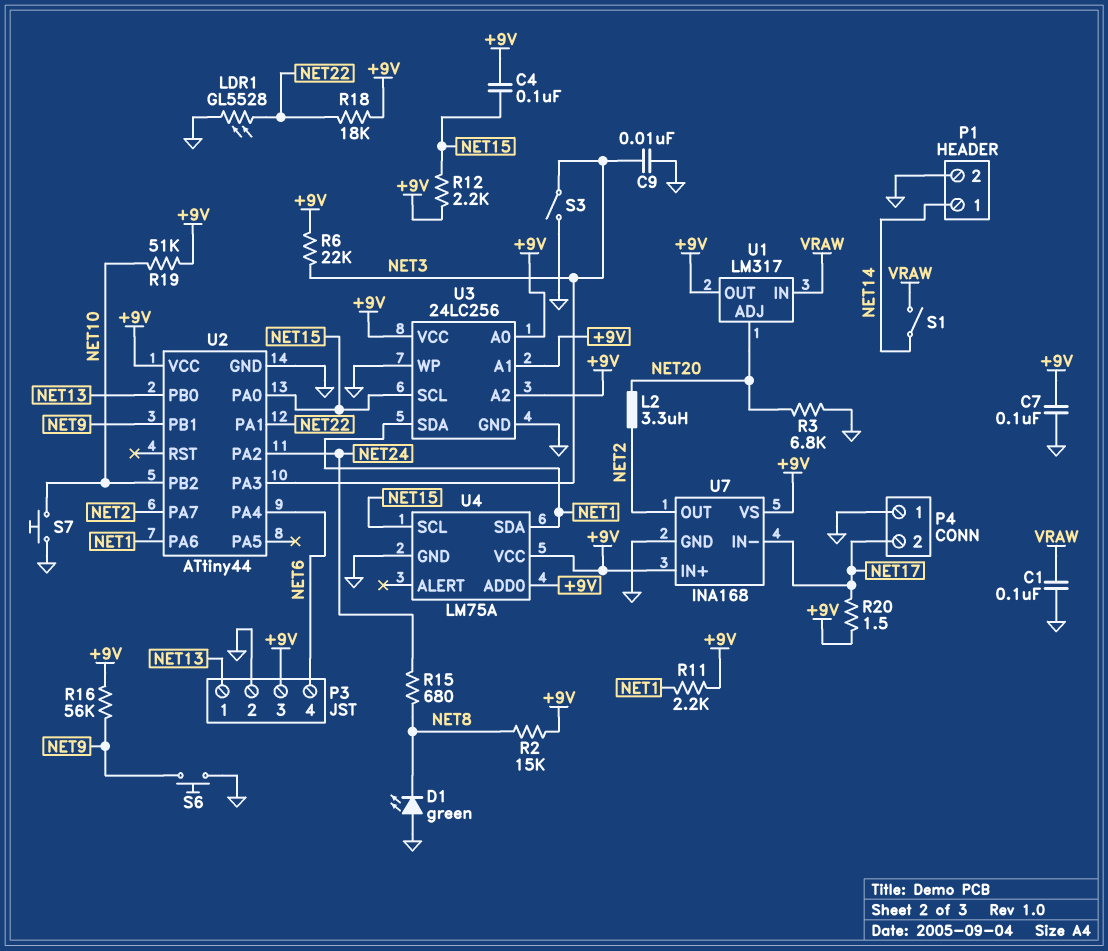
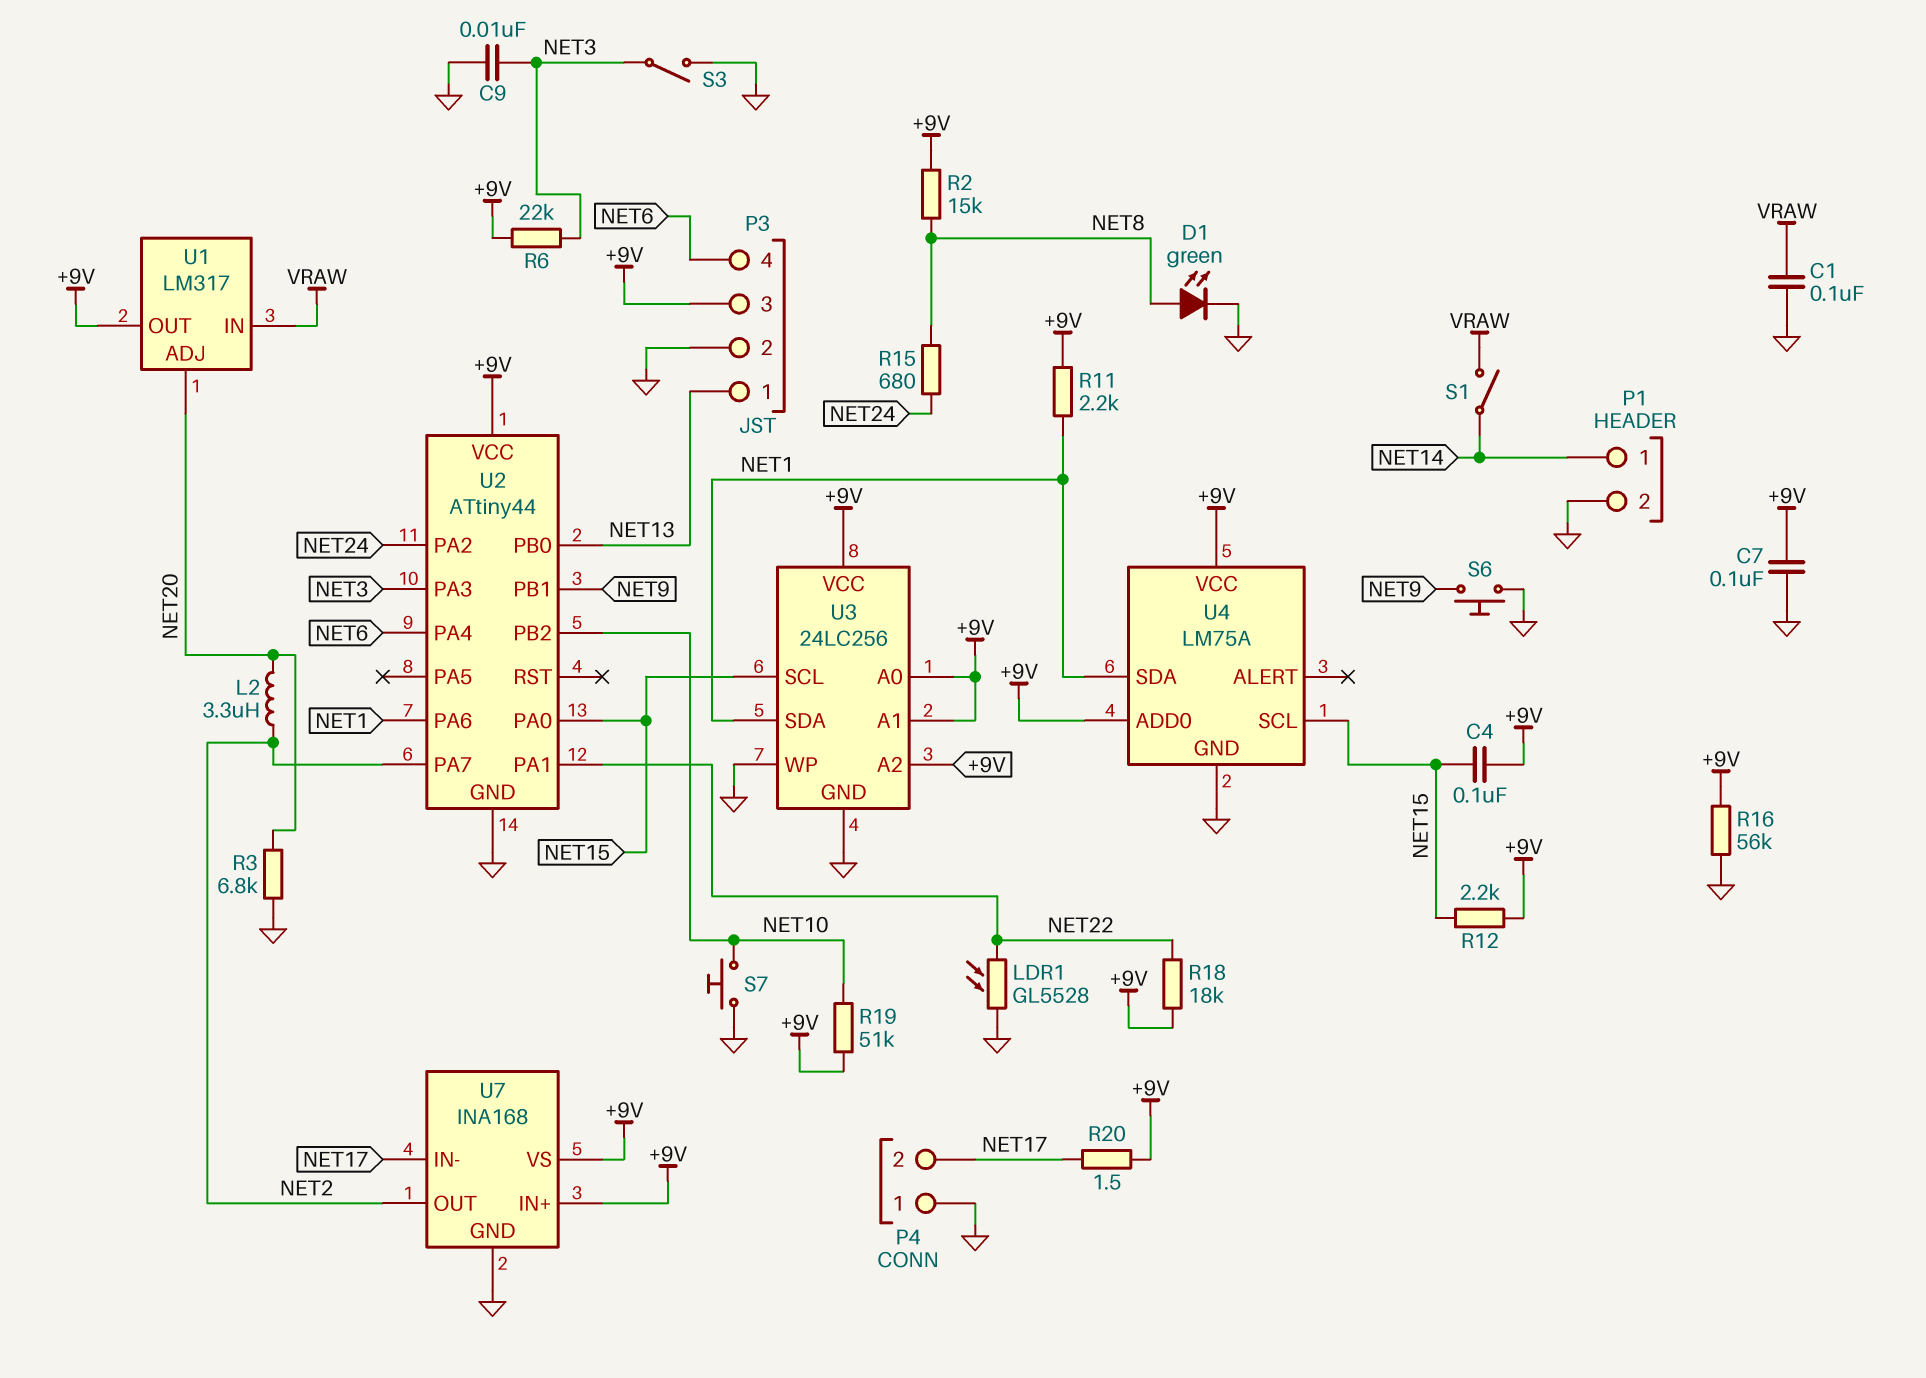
D1: LED green (A GND, K NET8) -> LED green (A NET8, K GND)
R16: 56k (+9V, NET9) -> 56k (+9V, GND)

